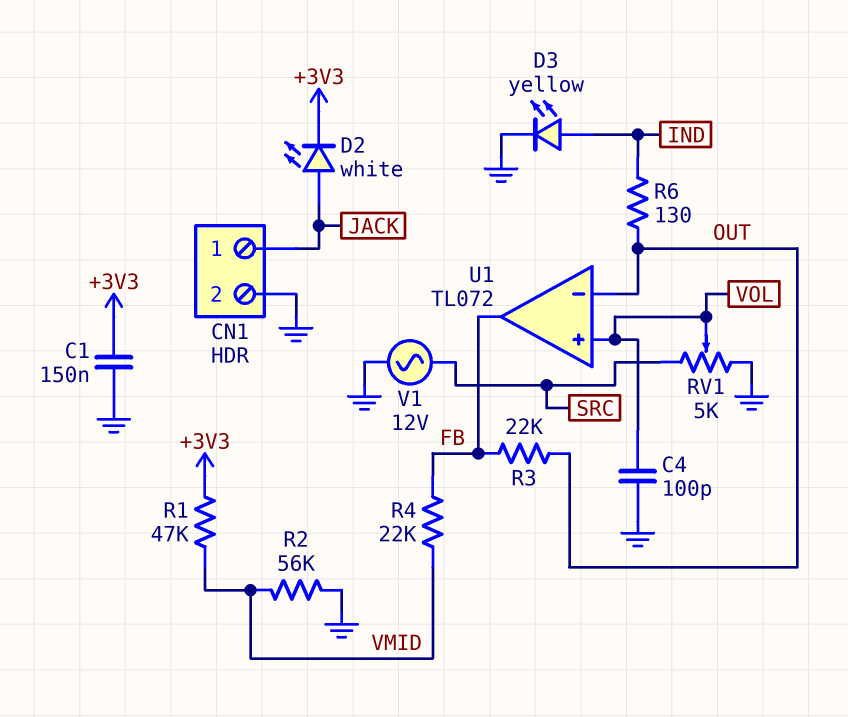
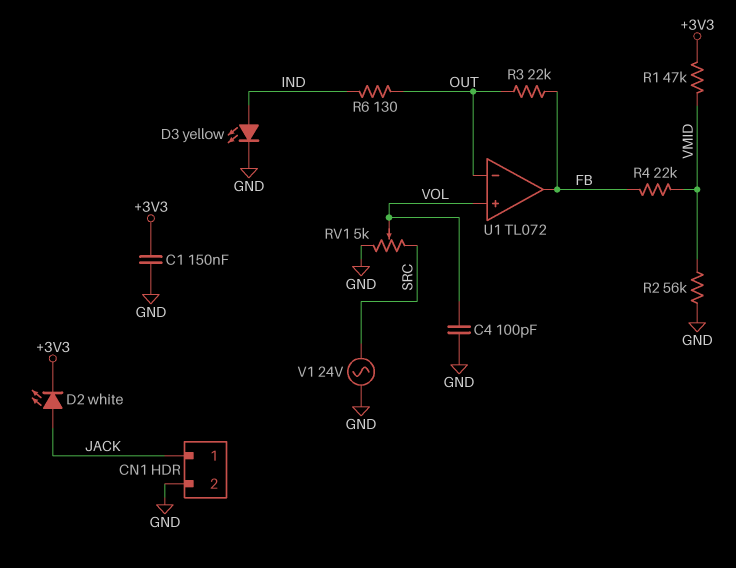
V1: AC 12V (GND, SRC) -> AC 24V (GND, SRC)

